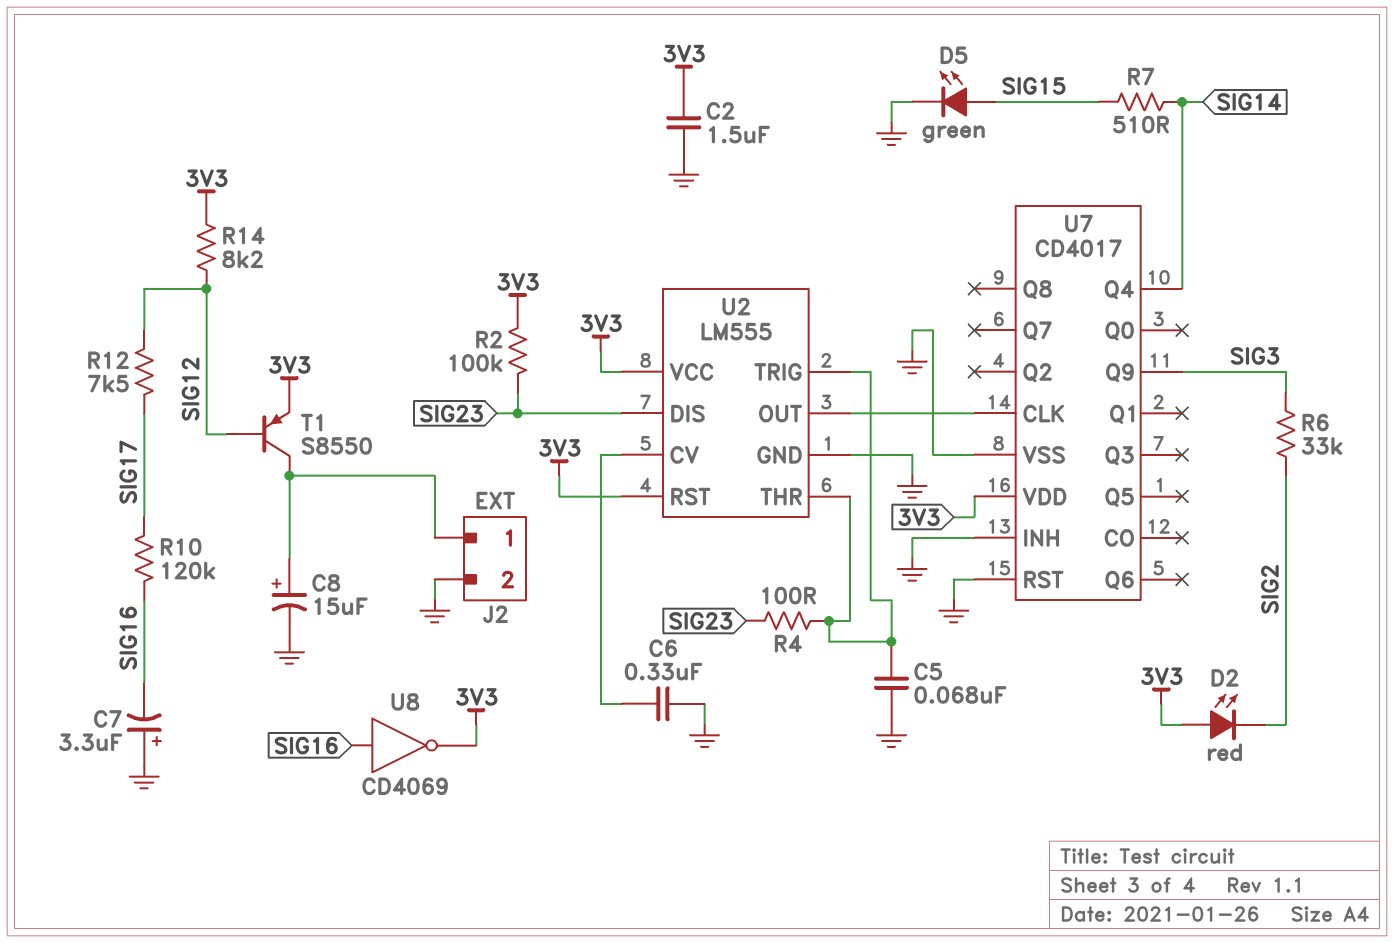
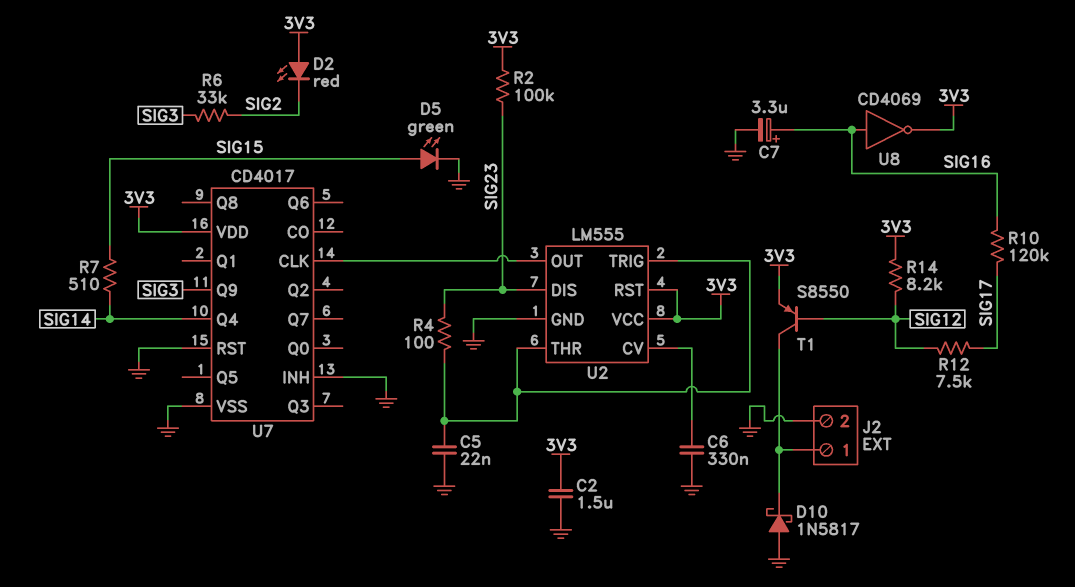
C5: 68nF (GND, U2/THR) -> 22nF (GND, U2/THR)
C7: 3.3uF (plus GND, minus SIG16) -> 3.3uF (plus SIG16, minus GND)
C8: 15uF (plus J2/1, minus GND) -> none
D10: none -> schottky 1N5817 (A GND, K J2/1)

